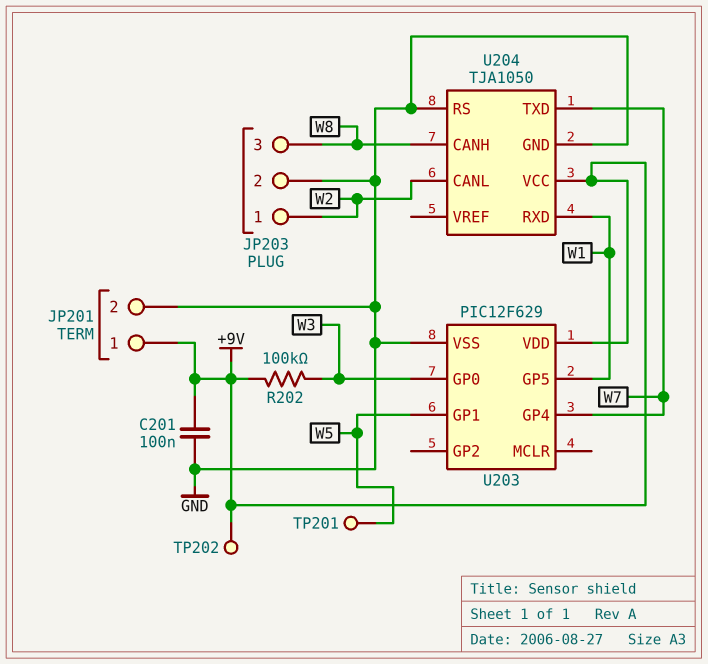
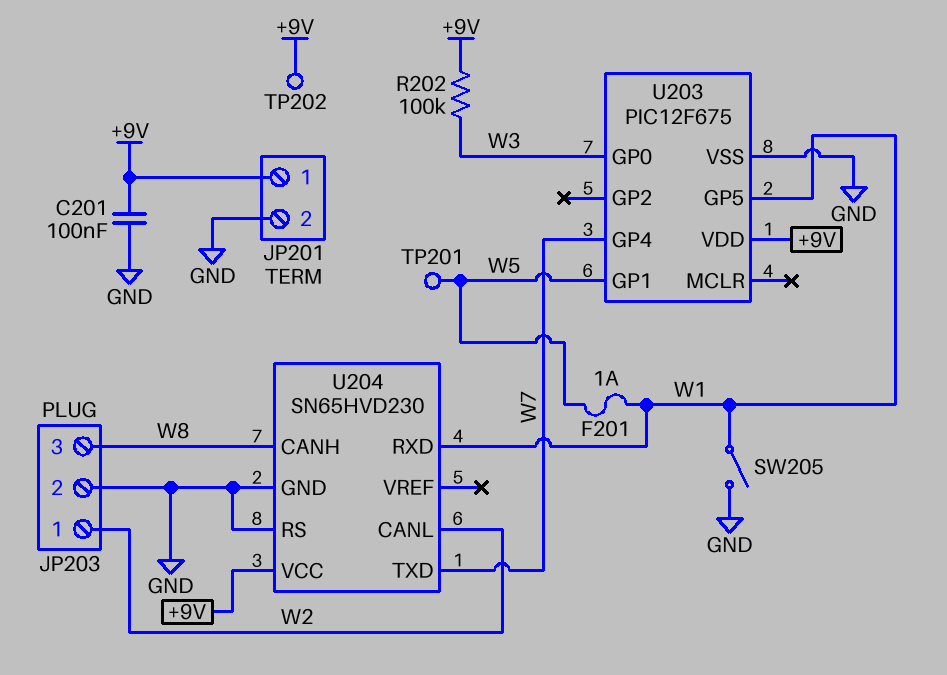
F201: none -> 1A (W1, W5)
SW205: none -> switch (GND, W1)
U203: PIC12F629 -> PIC12F675
U204: TJA1050 -> SN65HVD230

